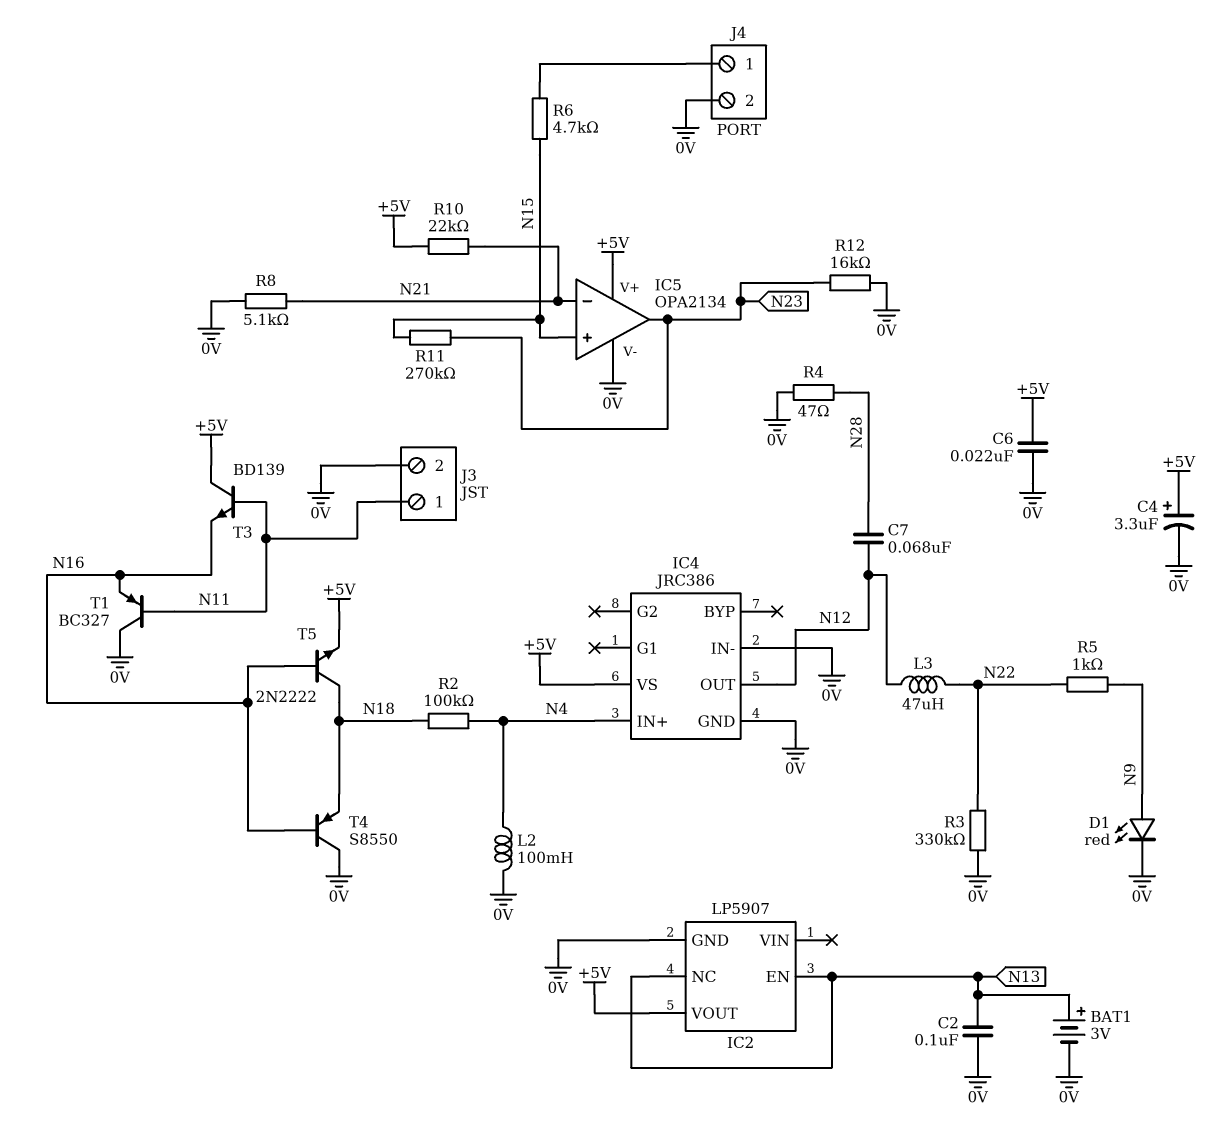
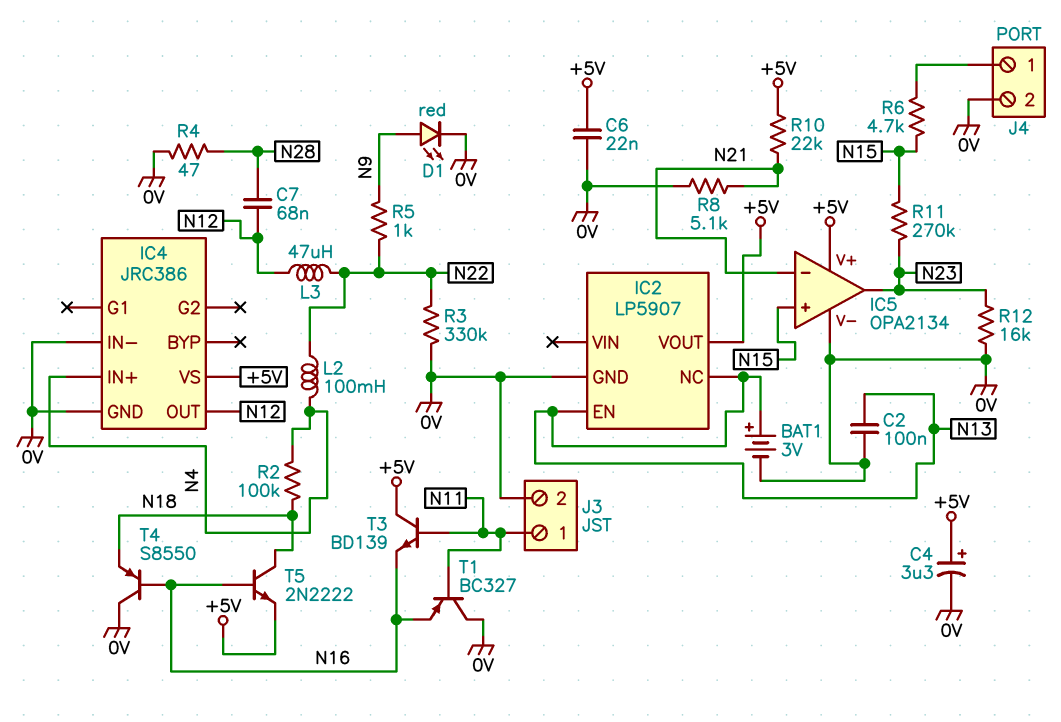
L2: 100mH (0V, N4) -> 100mH (N4, N22)

